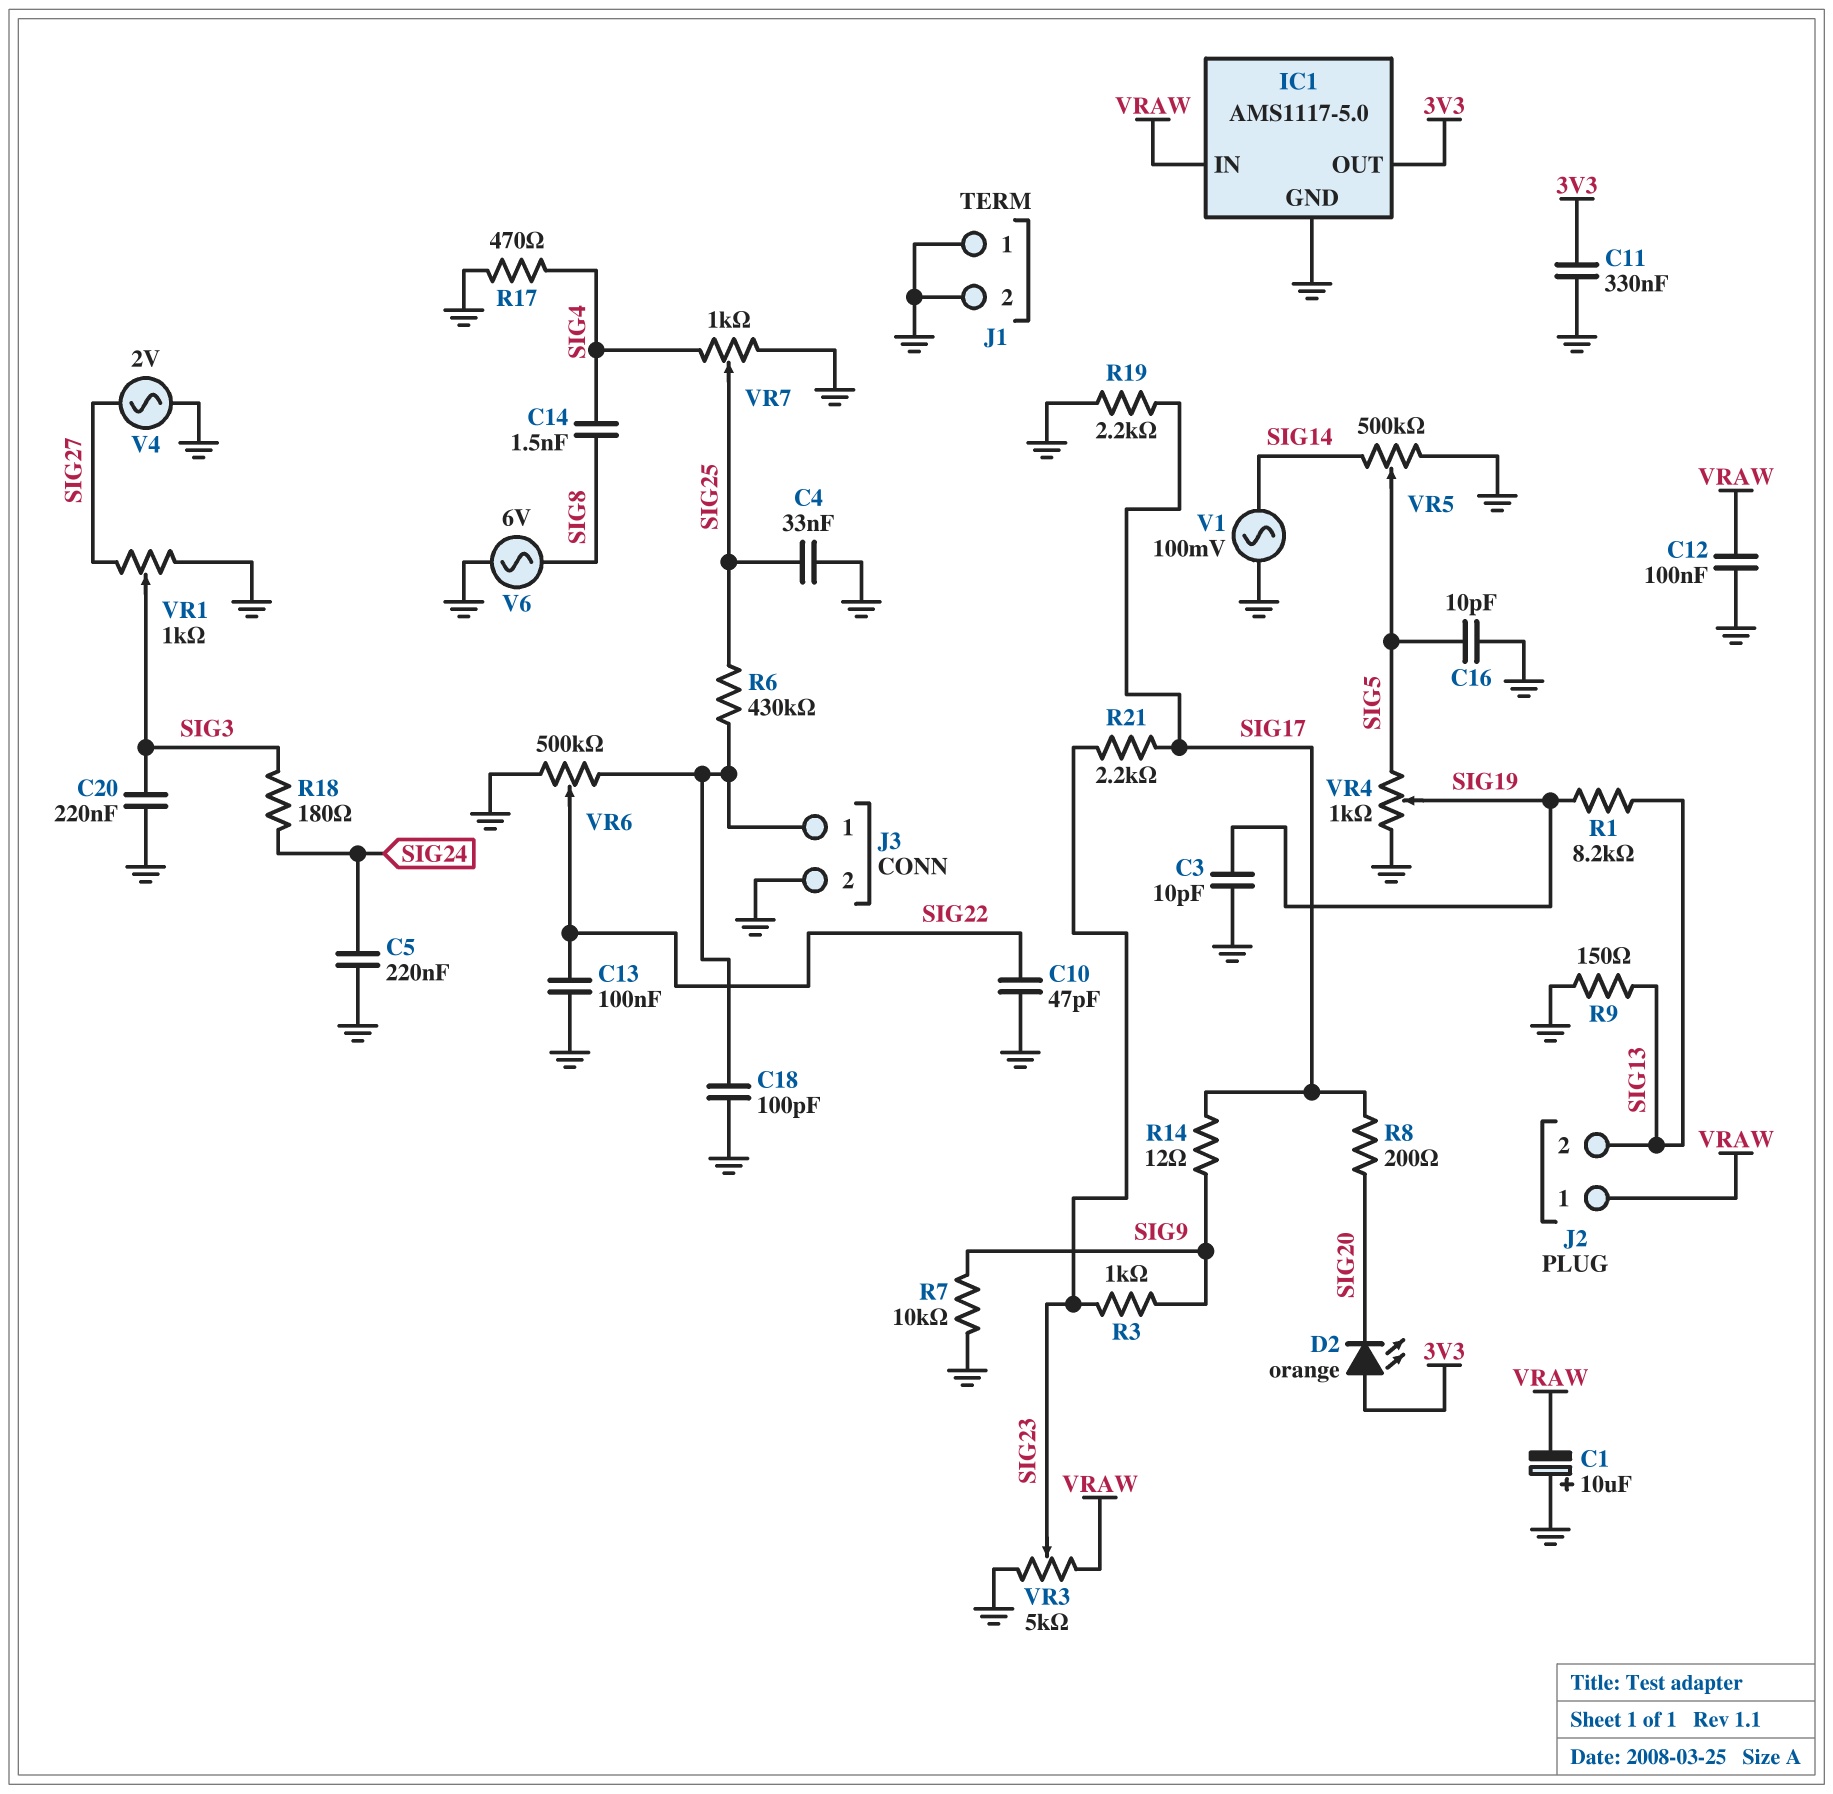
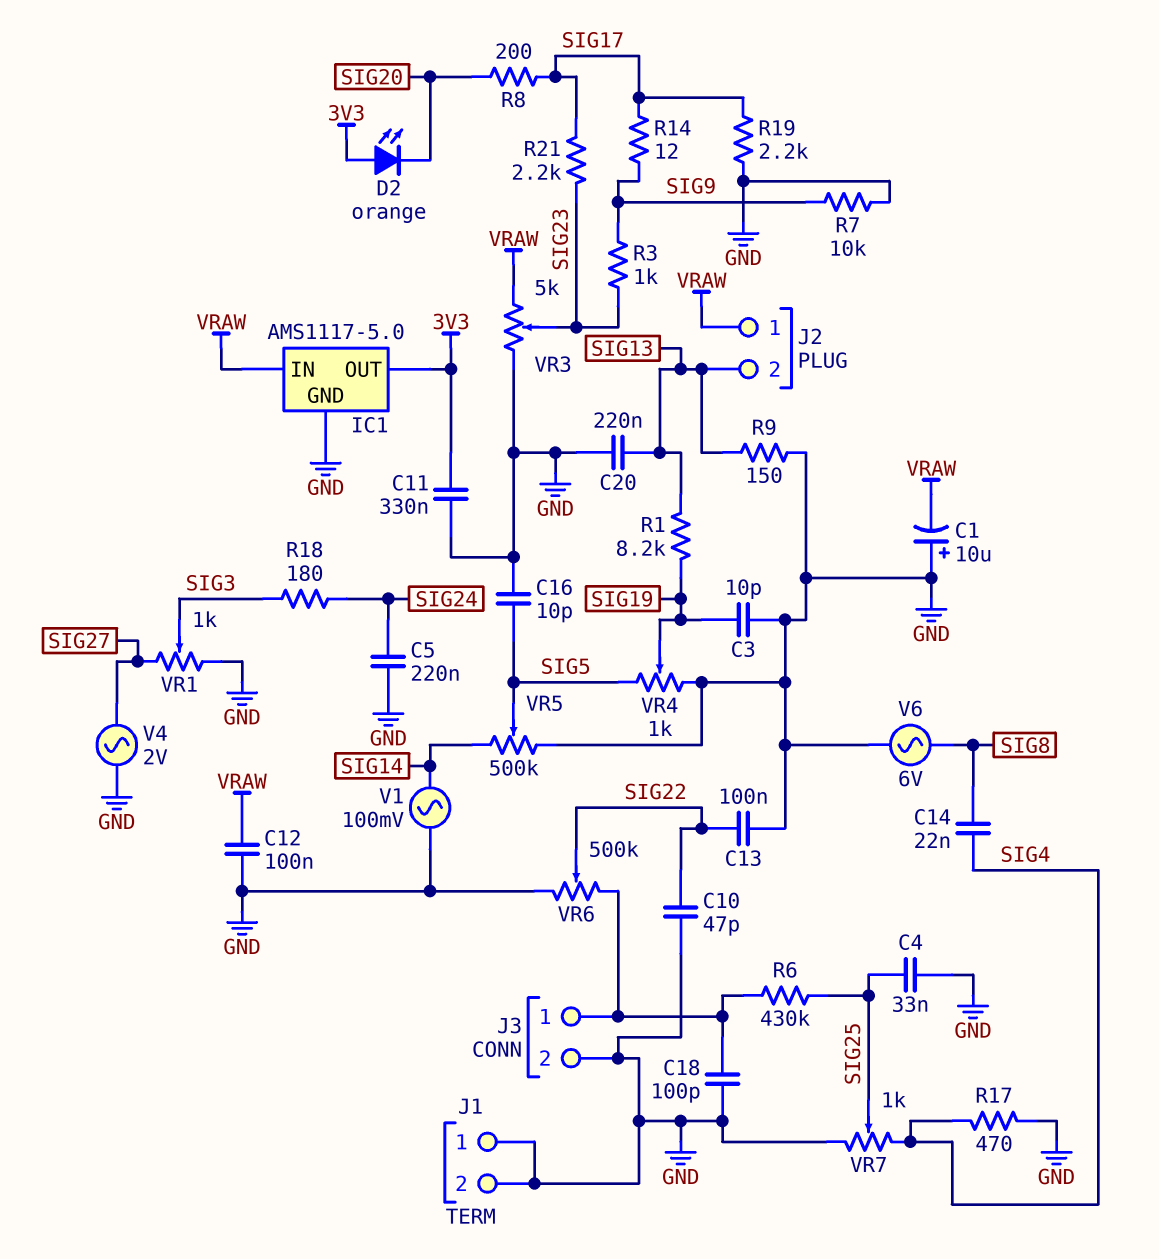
C14: 1.5nF (SIG4, SIG8) -> 22nF (SIG4, SIG8)
C20: 220nF (GND, SIG3) -> 220nF (GND, SIG13)

